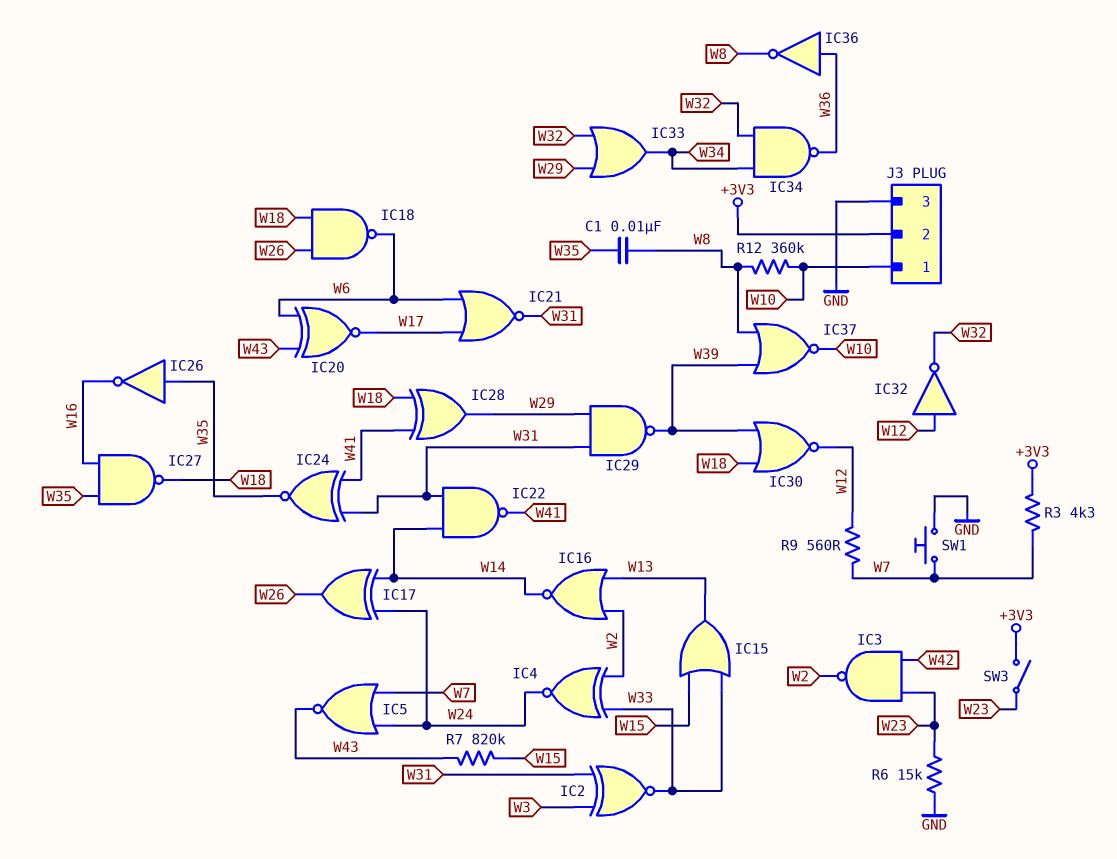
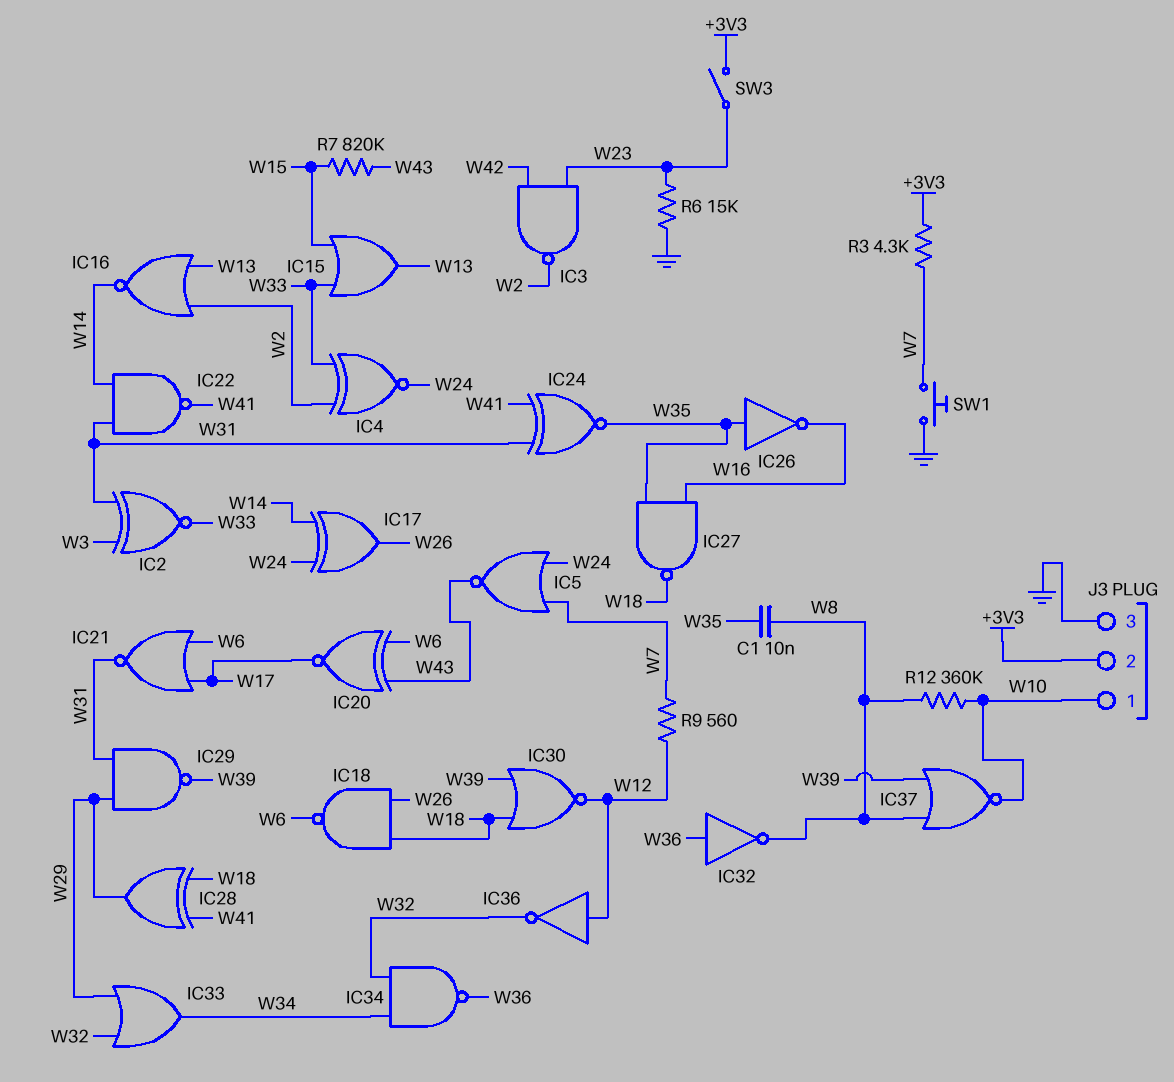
IC32: NOT (in W12, out W32) -> NOT (in W36, out W8)
IC36: NOT (in W36, out W8) -> NOT (in W12, out W32)

